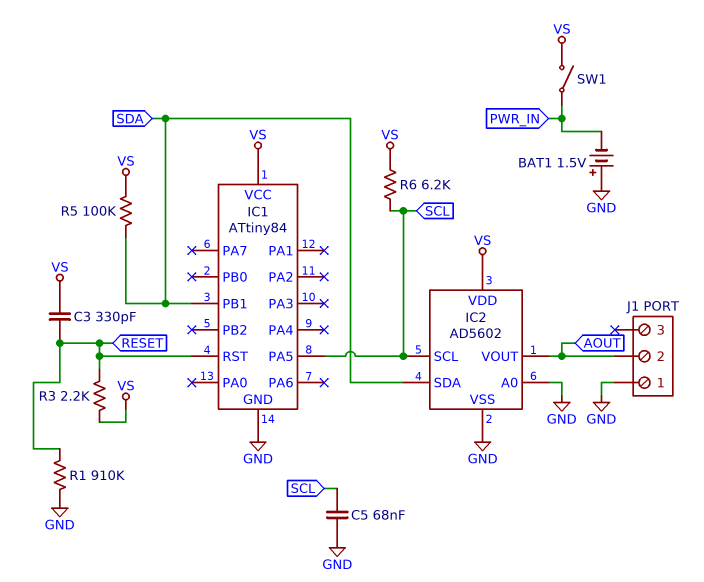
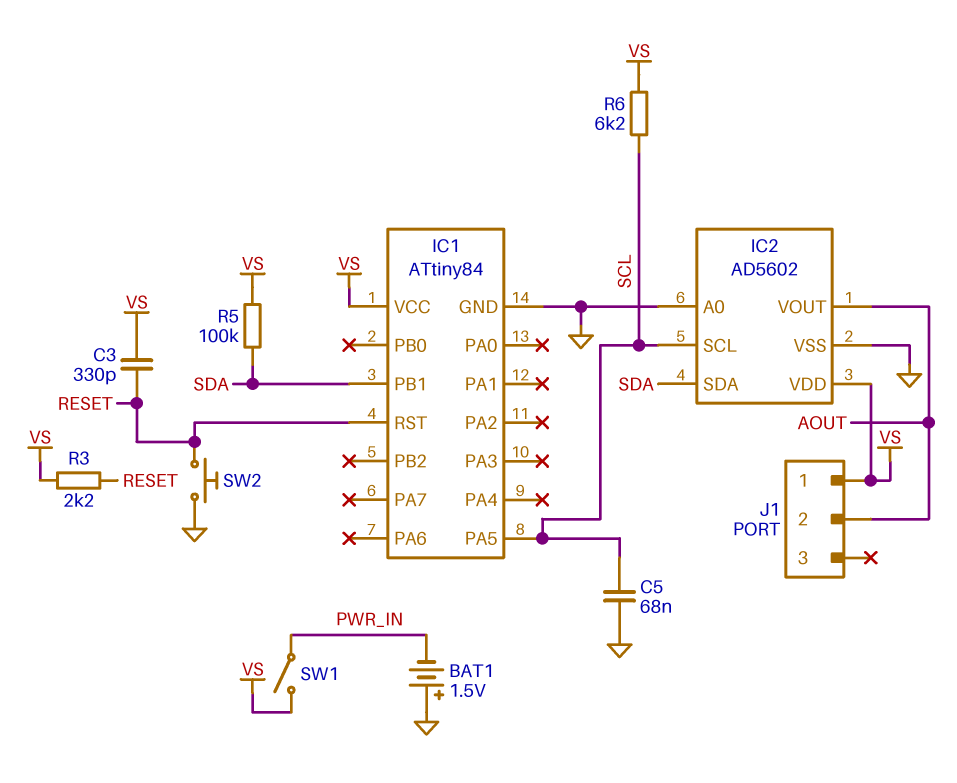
J1 pin 1: GND -> VS
R1: 910k (GND, RESET) -> none
SW2: none -> button (GND, RESET)

